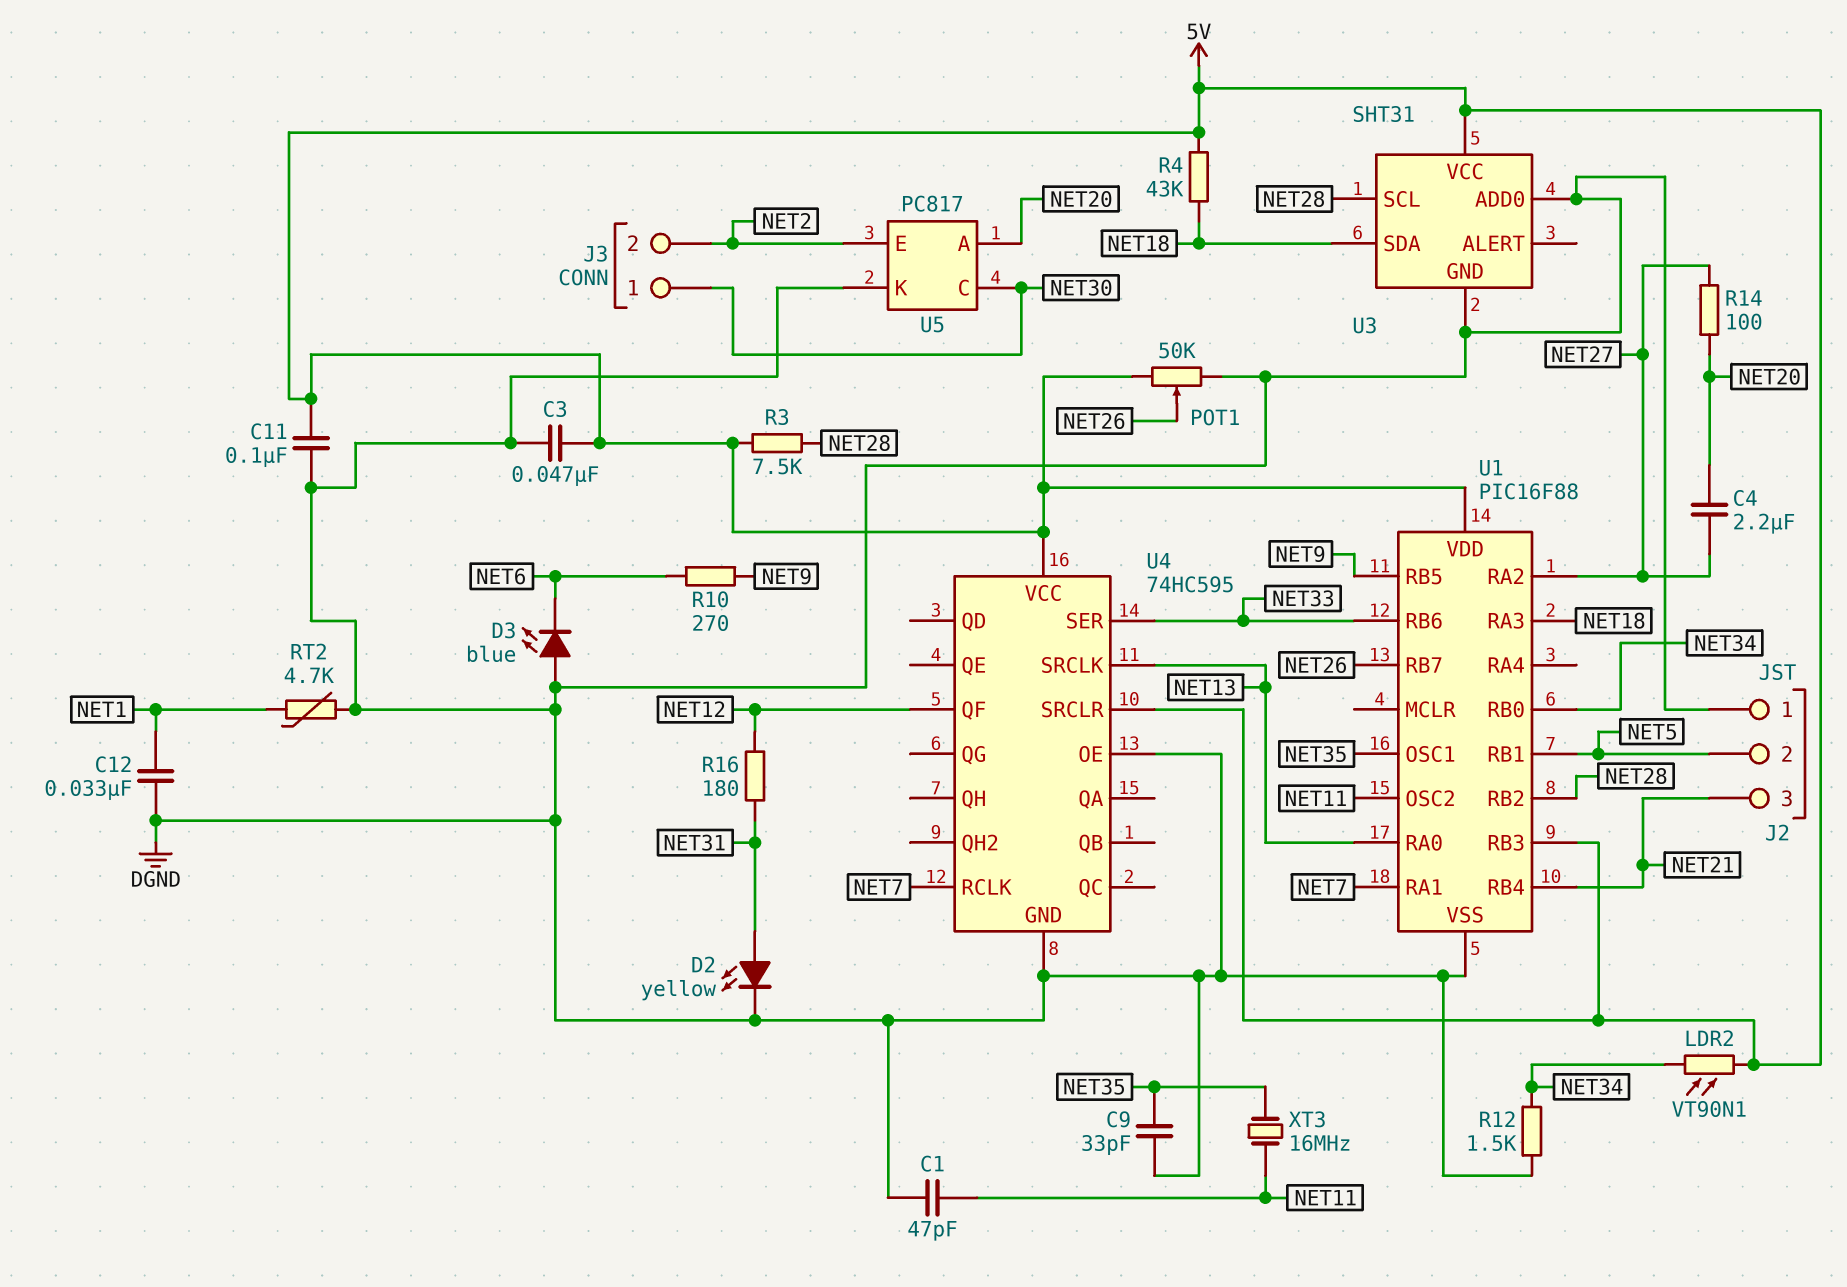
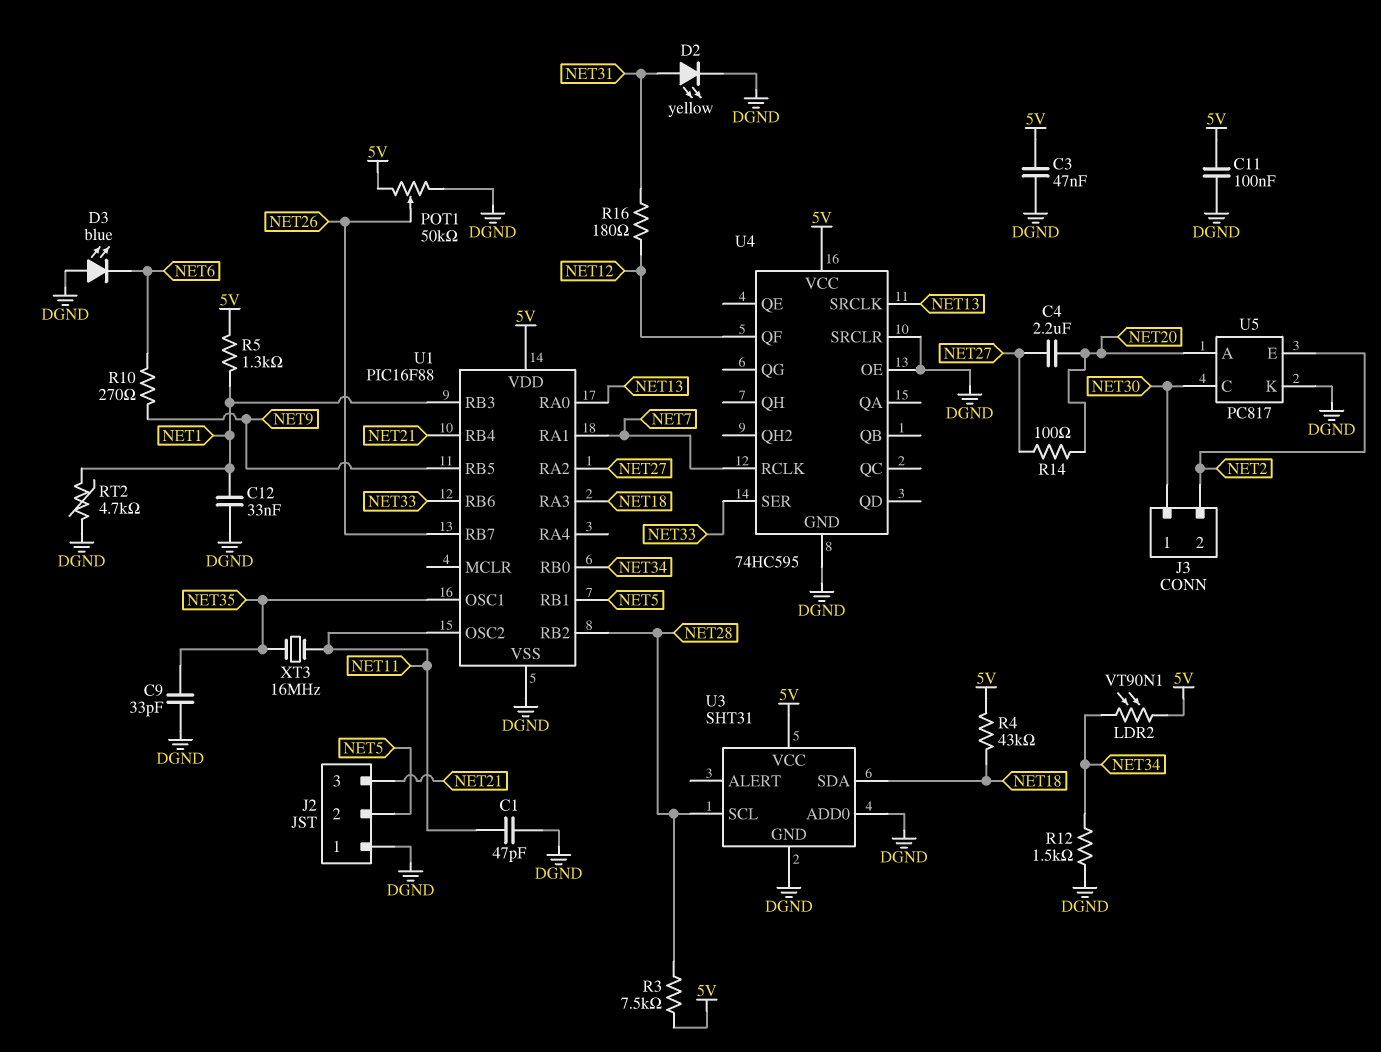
R5: none -> 1.3k (5V, NET1)
U1 pin RB3: 5V -> NET1
U4 pin SRCLR: 5V -> DGND

